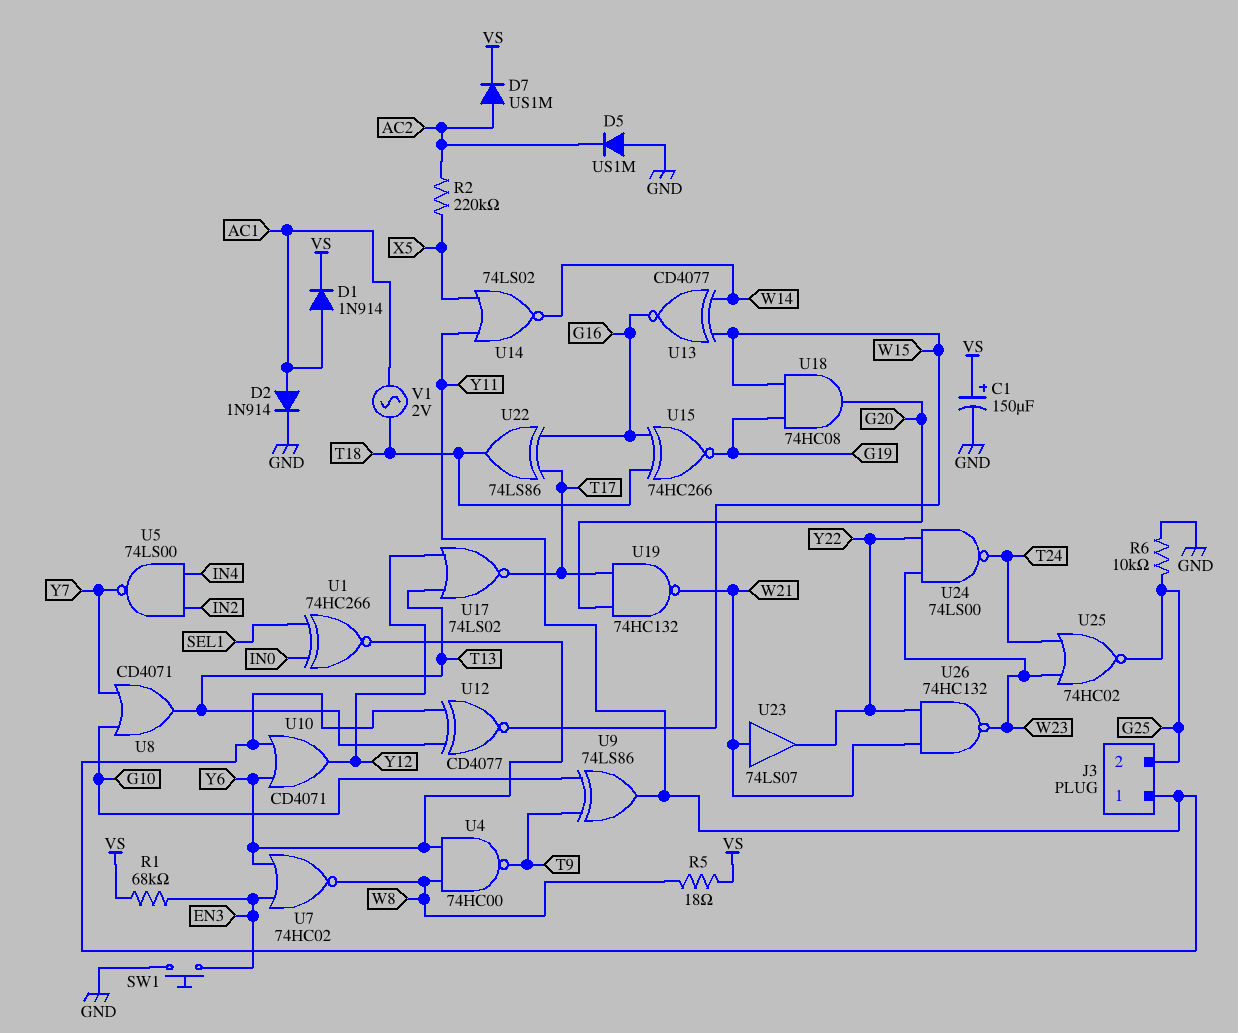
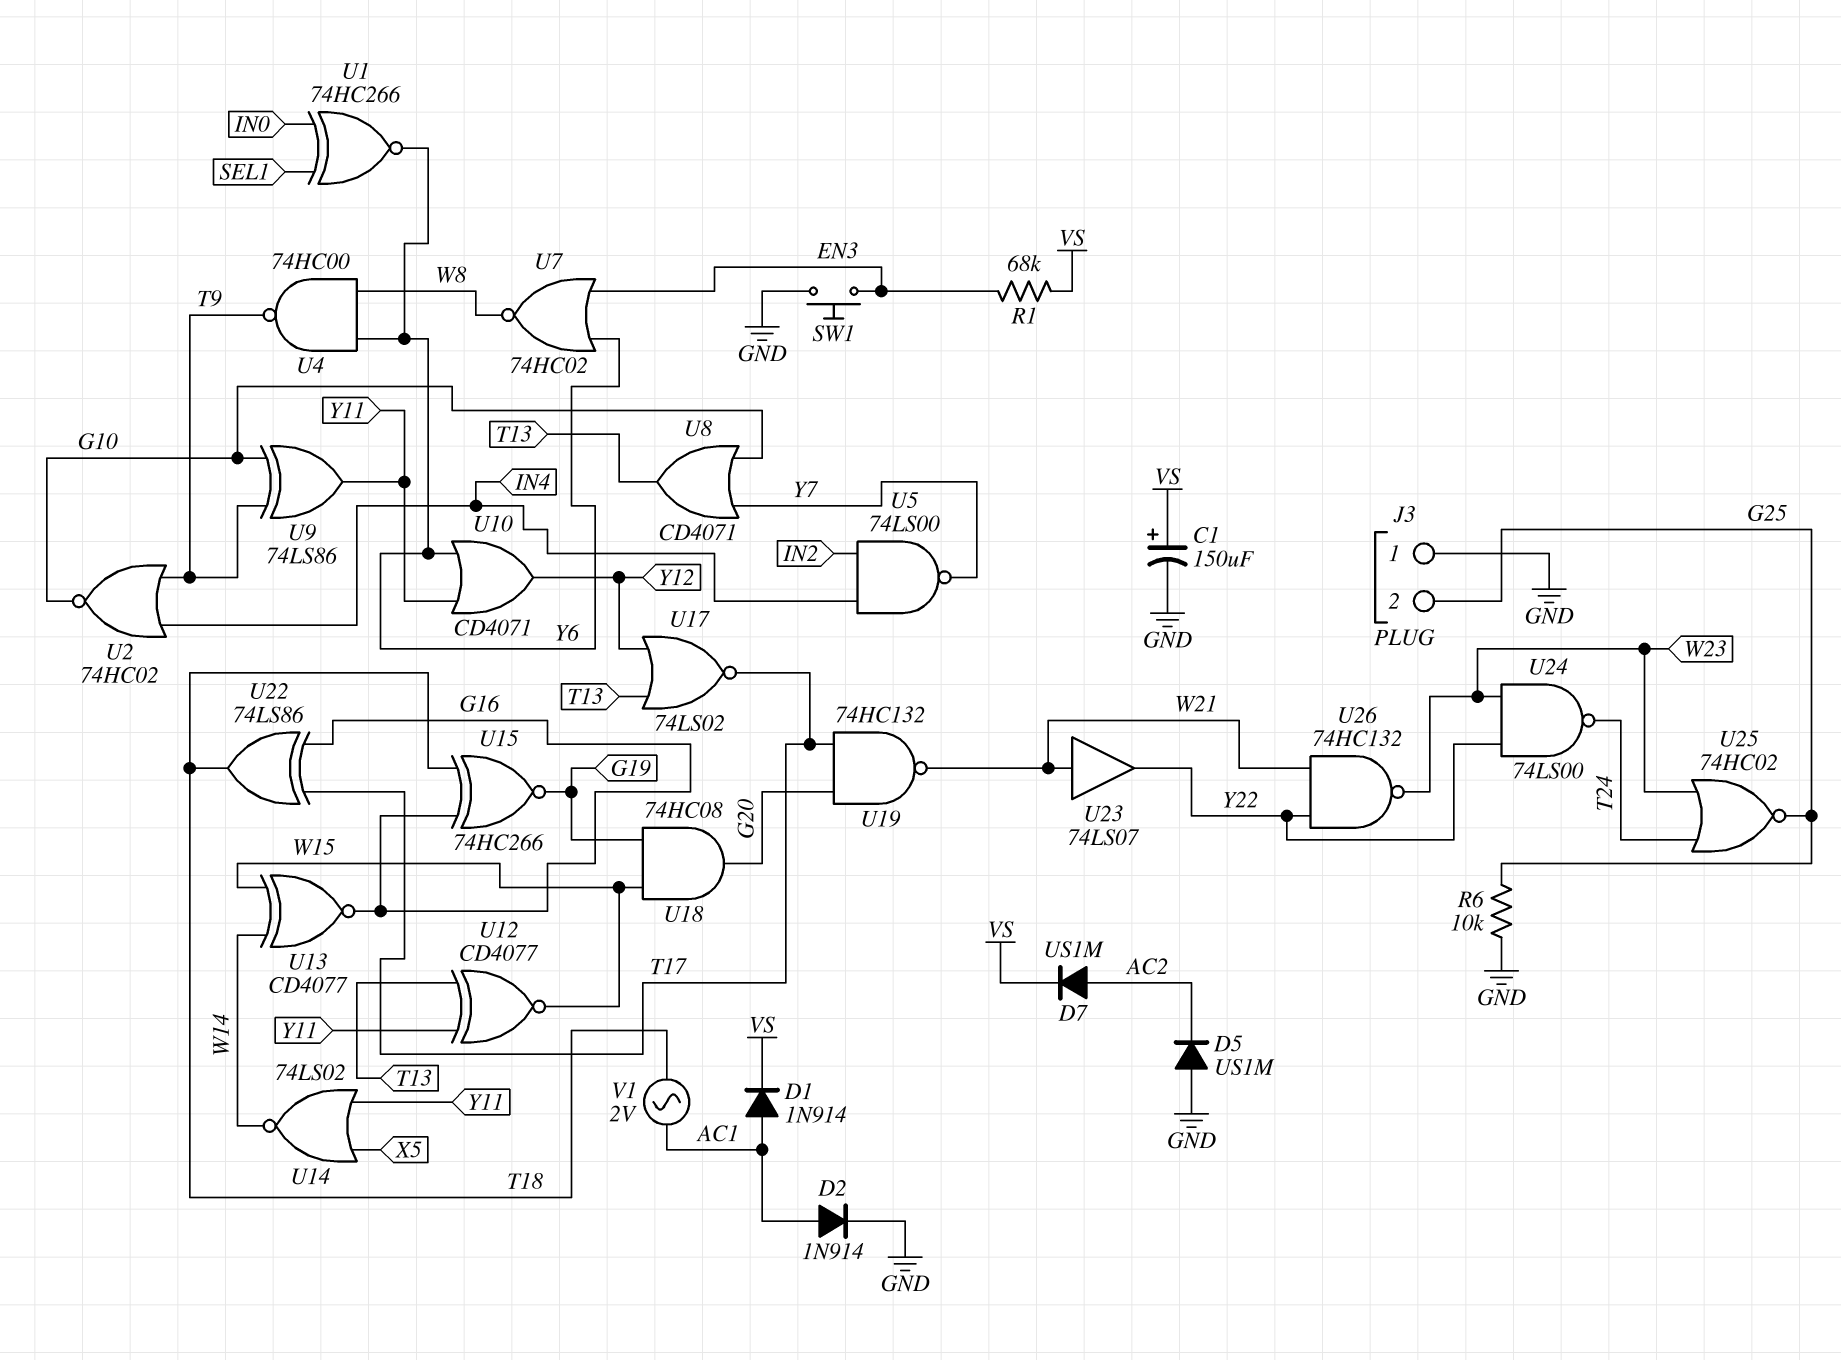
J3 pin 1: Y11 -> GND
R2: 220k (AC2, X5) -> none
R5: 18 (VS, W8) -> none
U2: none -> NOR 74HC02 (in IN4, in T9, out G10)

